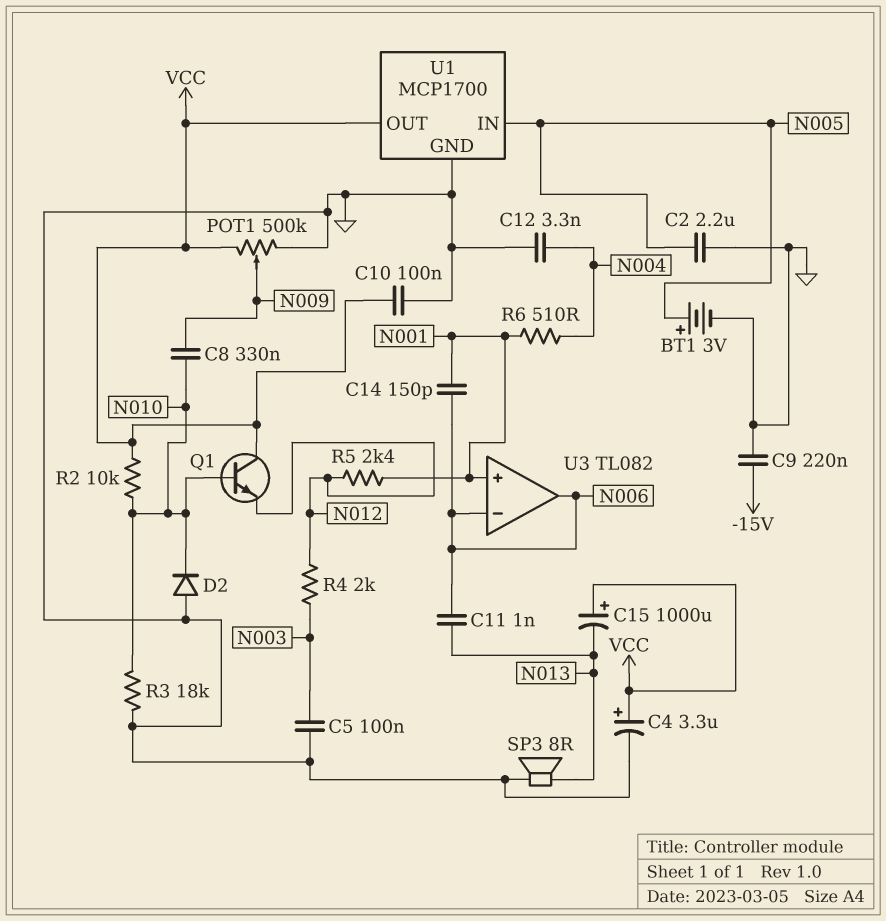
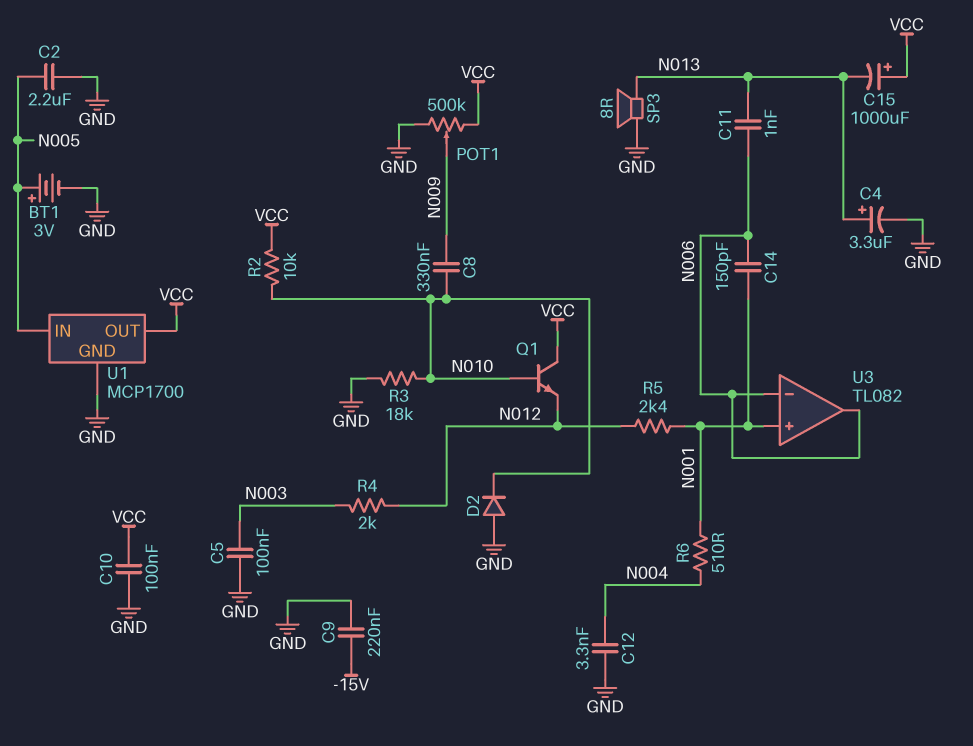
C4: 3.3uF (plus VCC, minus GND) -> 3.3uF (plus N013, minus GND)

